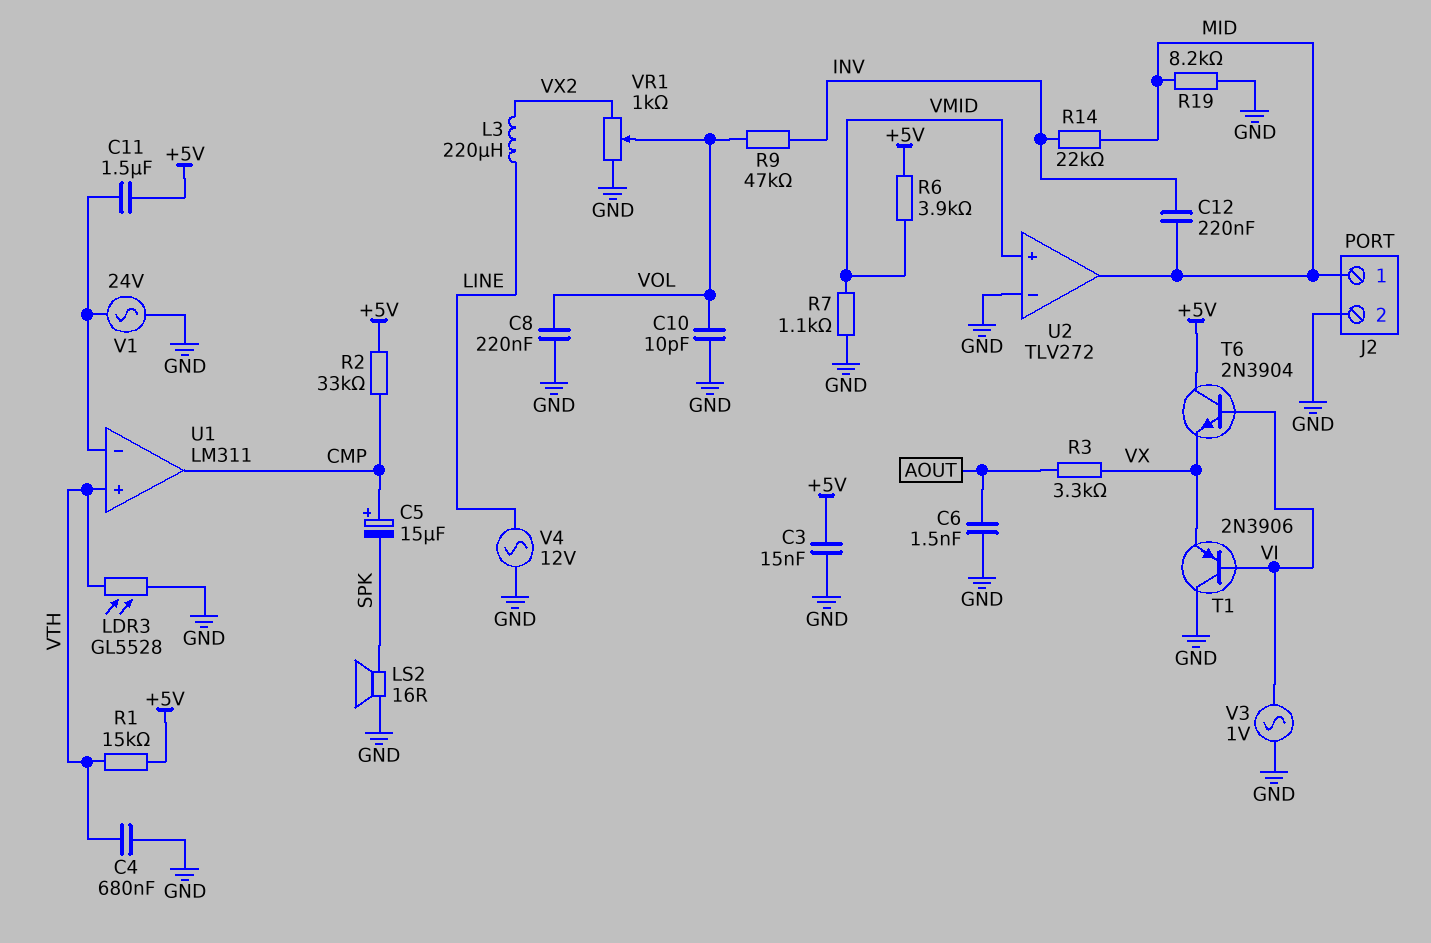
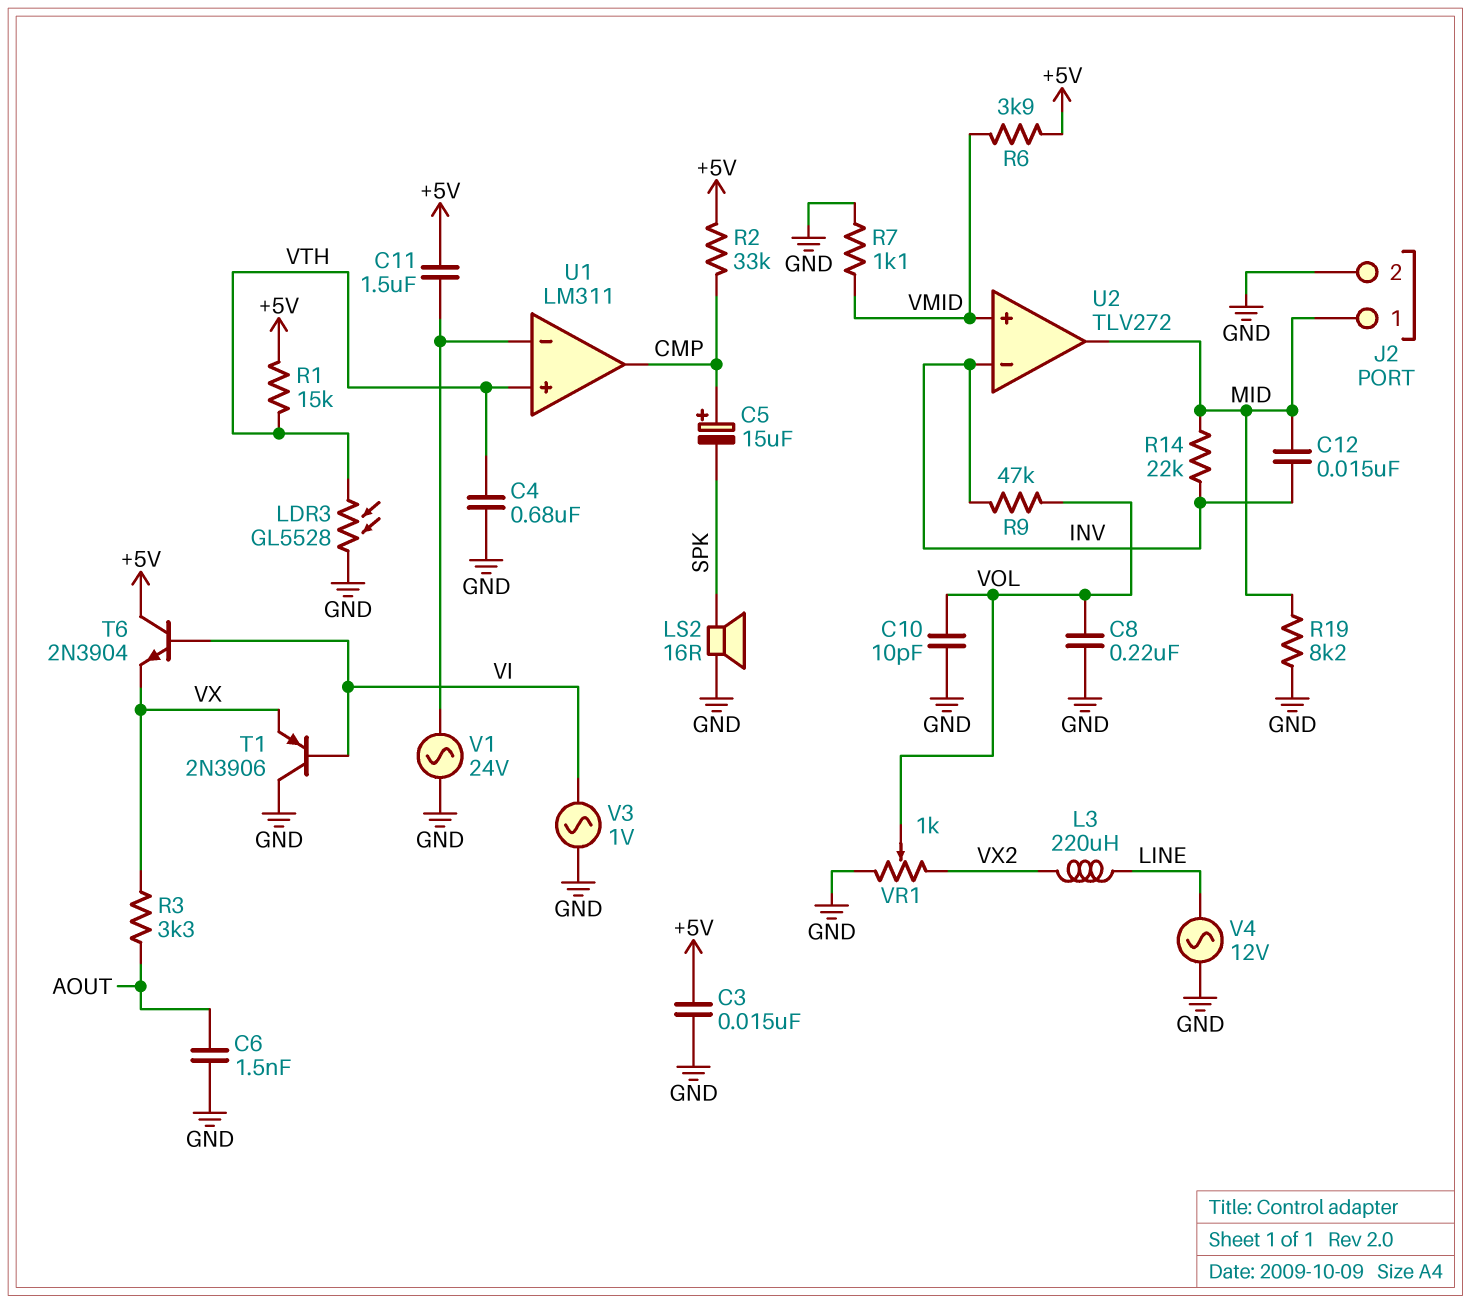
C12: 220nF (INV, MID) -> 15nF (INV, MID)
U2 pin in-: GND -> INV

